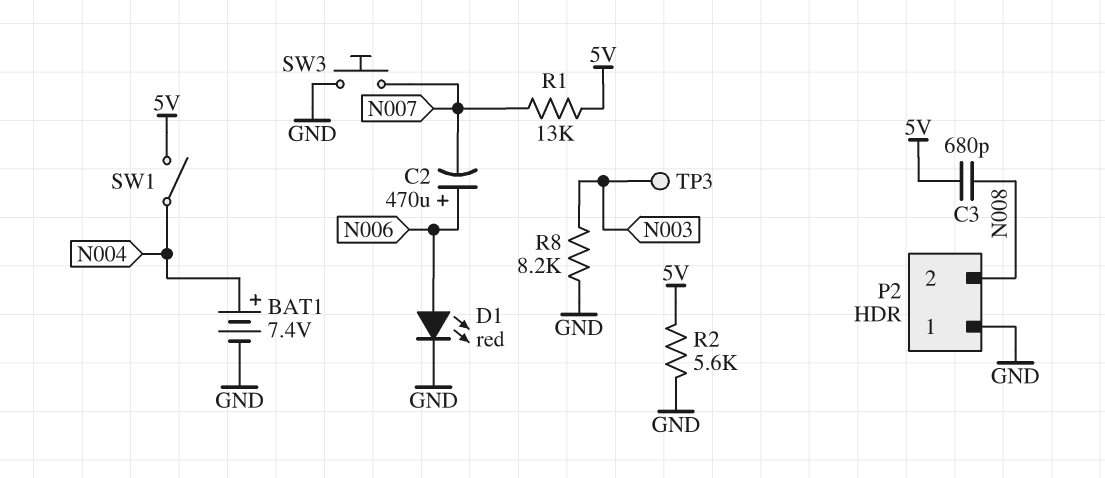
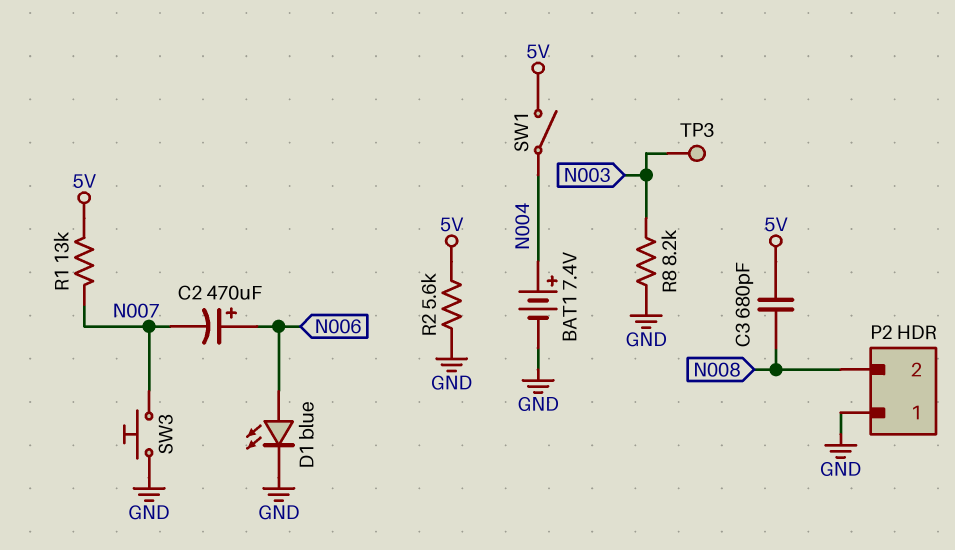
D1: LED red (A N006, K GND) -> LED blue (A N006, K GND)

